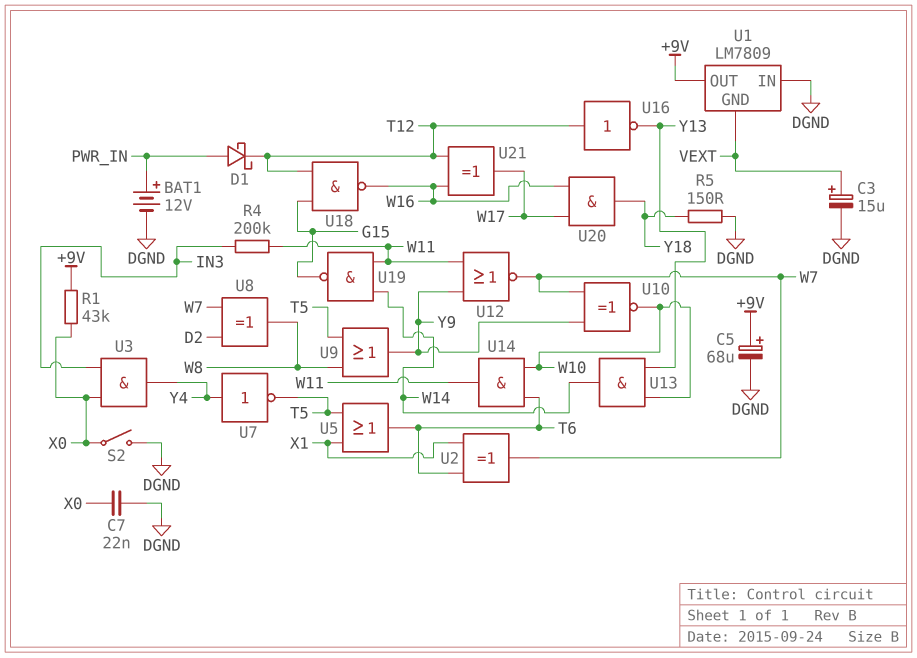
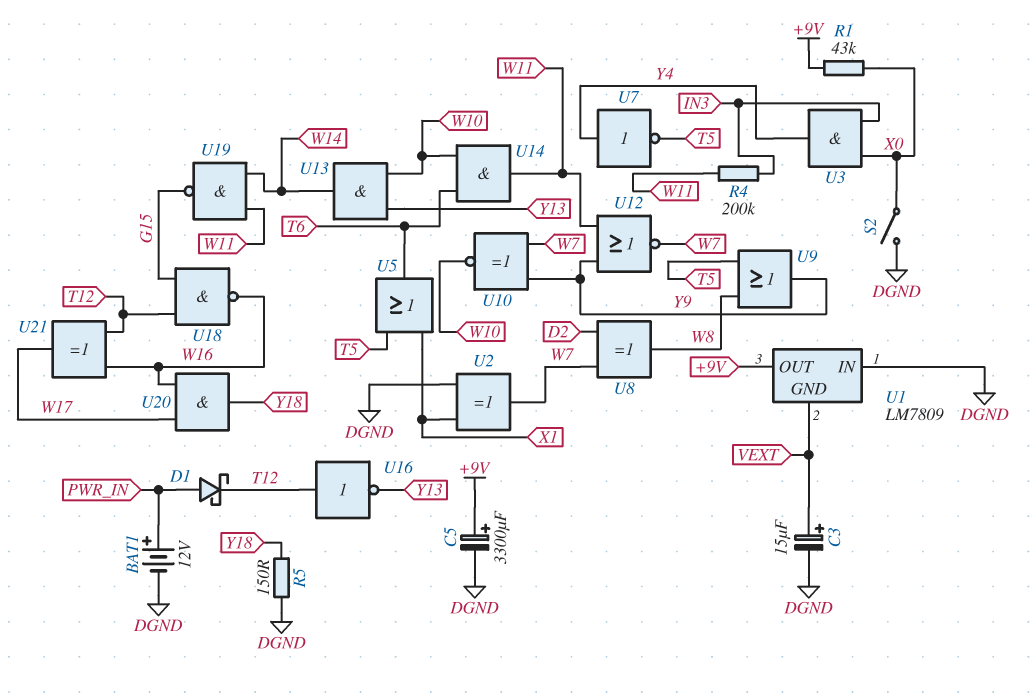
C5: 68uF (plus +9V, minus DGND) -> 3300uF (plus +9V, minus DGND)
C7: 22nF (DGND, X0) -> none
U2: XOR (in T6, in X1, out W7) -> XOR (in DGND, in X1, out W7)

